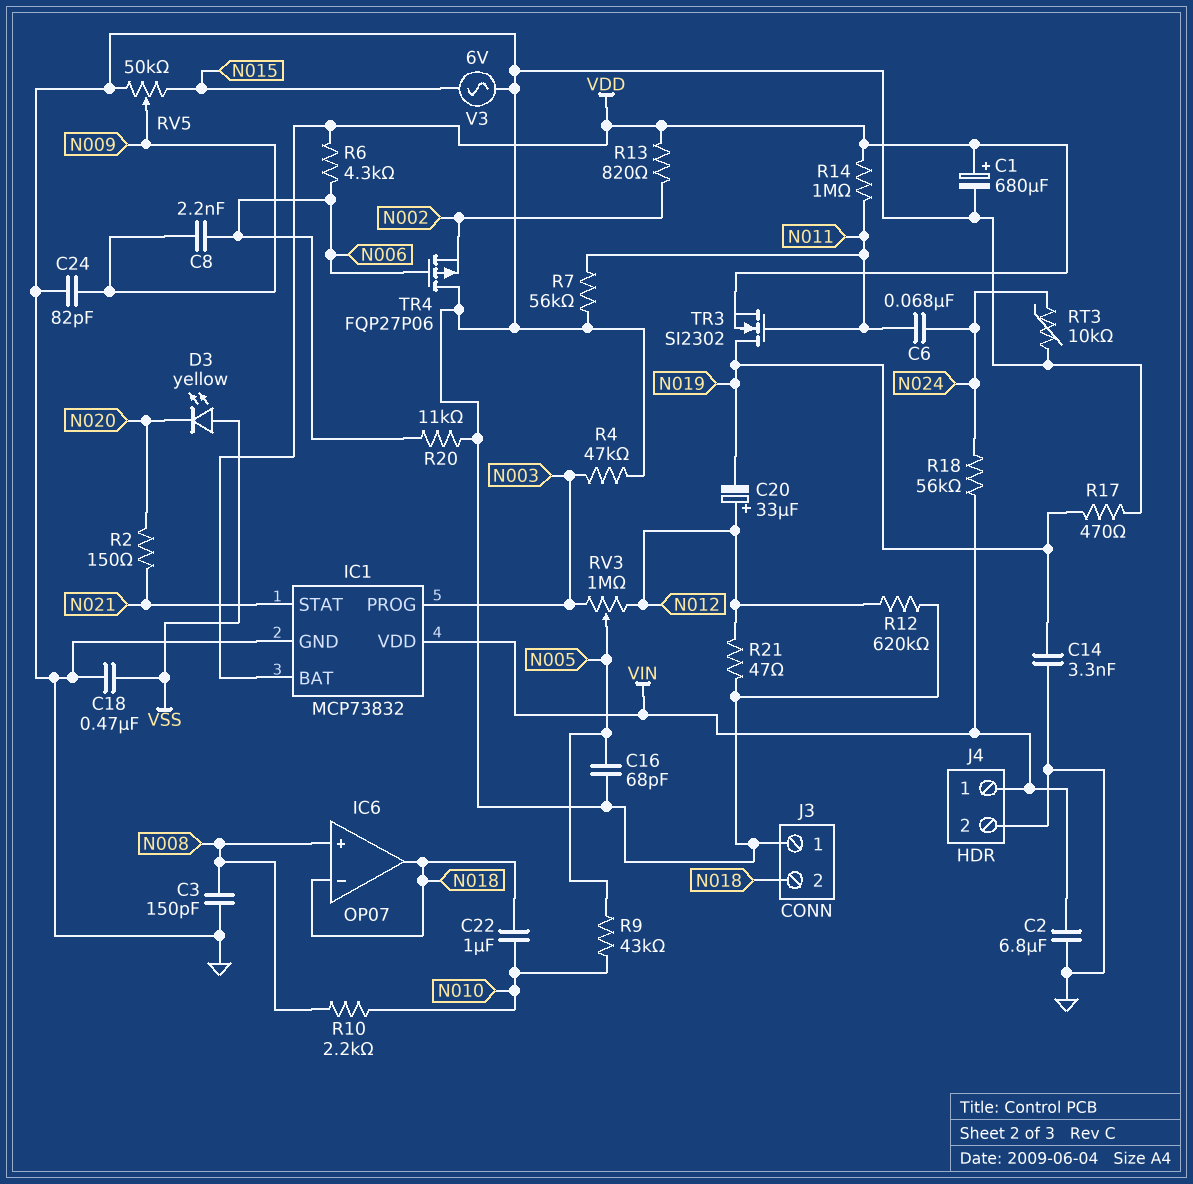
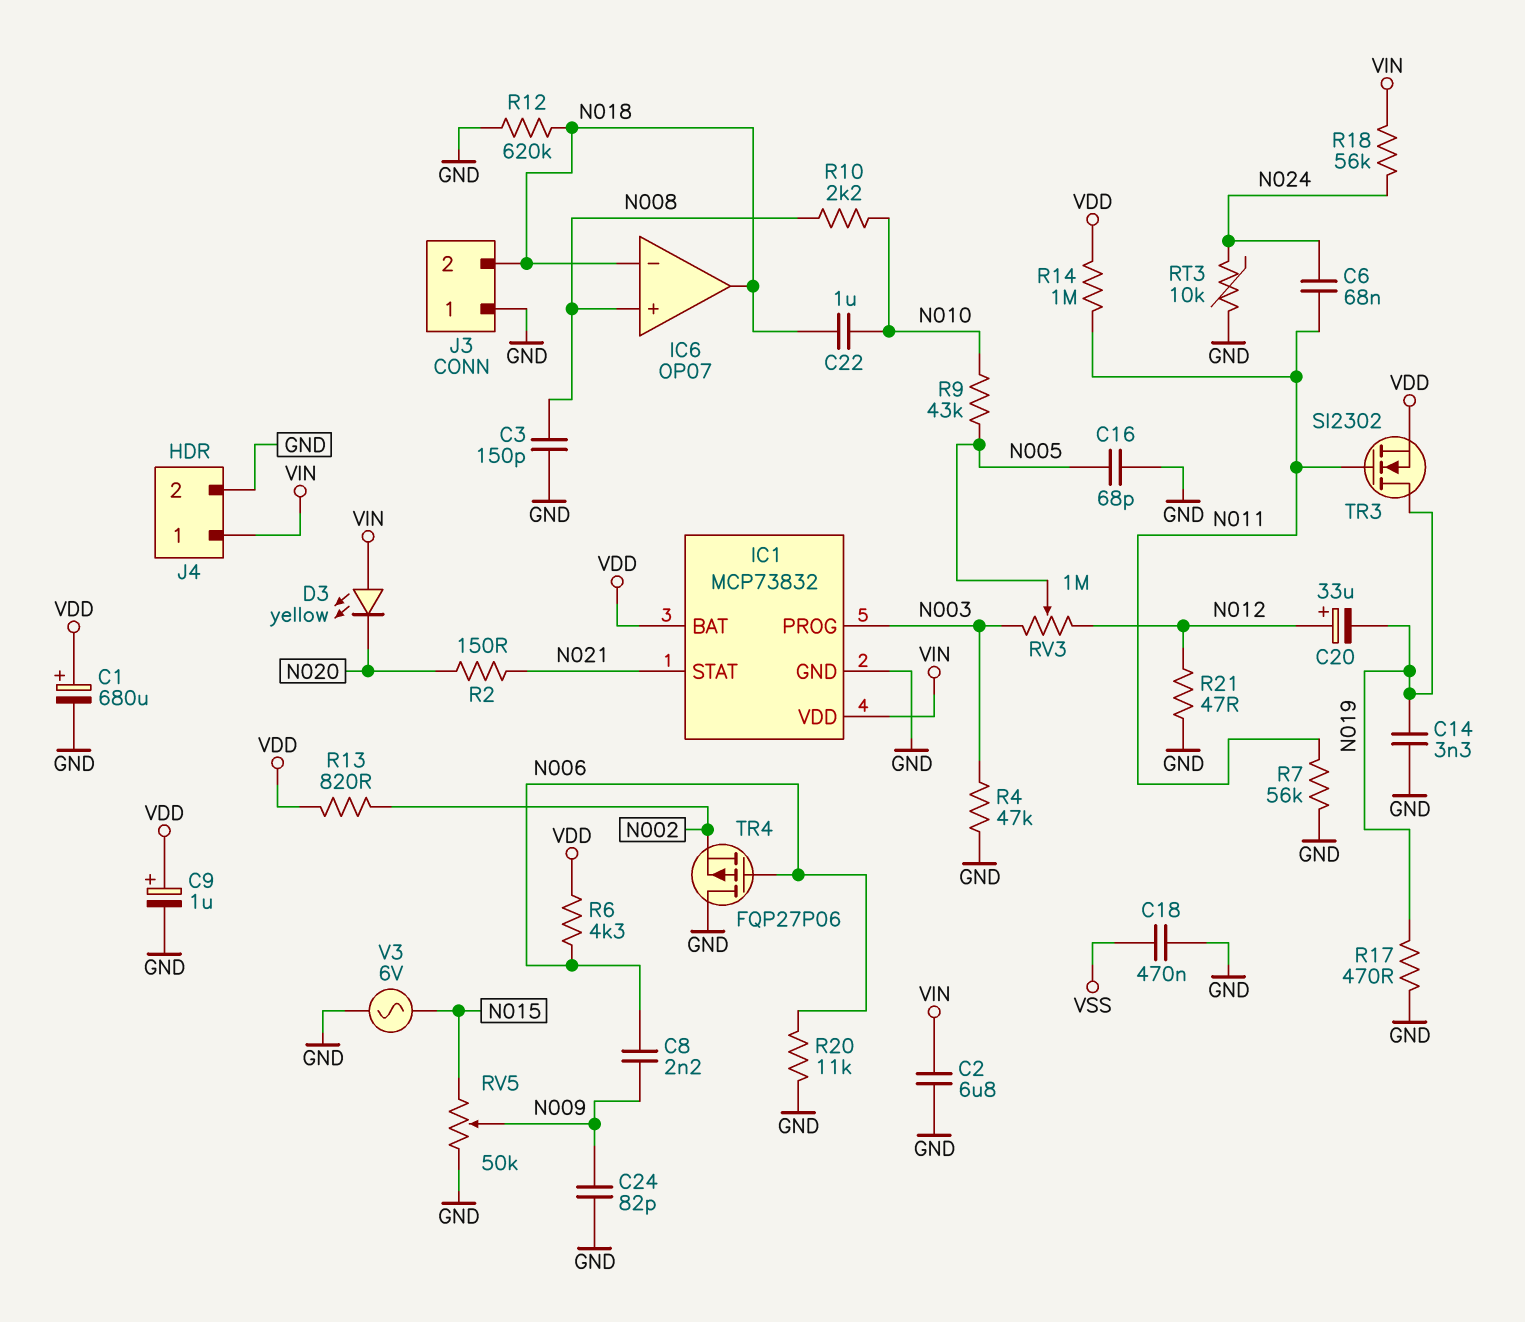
C9: none -> 1uF (plus VDD, minus GND)
D3: LED yellow (A VSS, K N020) -> LED yellow (A VIN, K N020)
R12: 620k (GND, N012) -> 620k (GND, N018)

